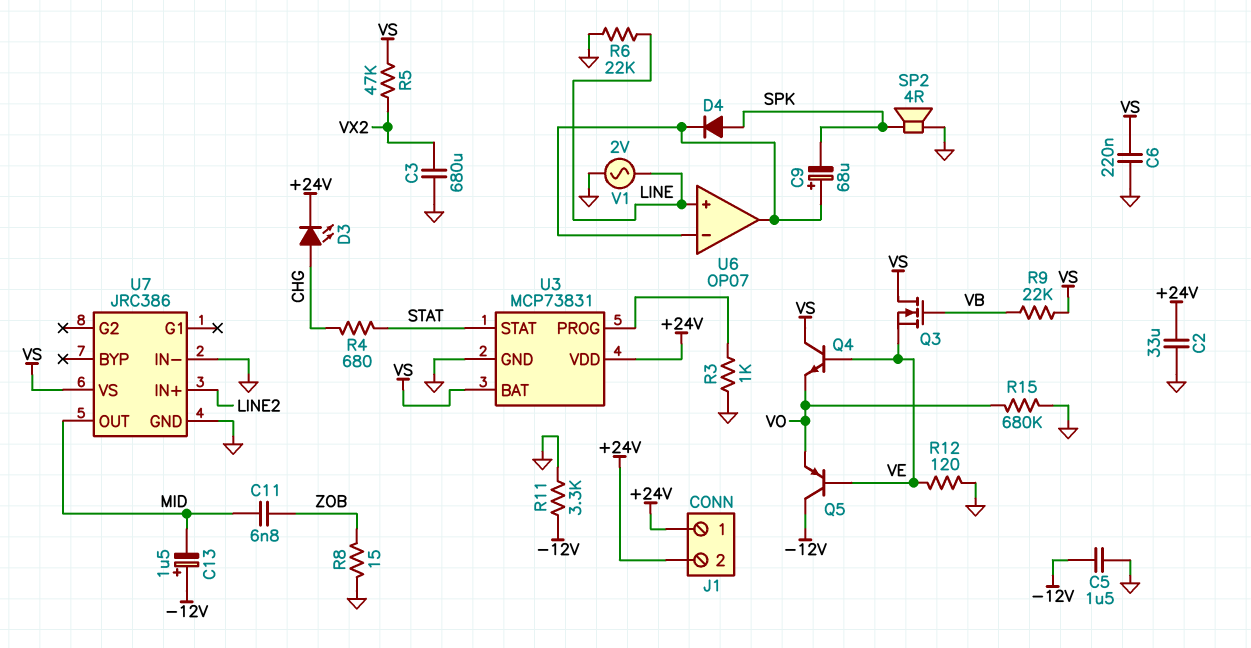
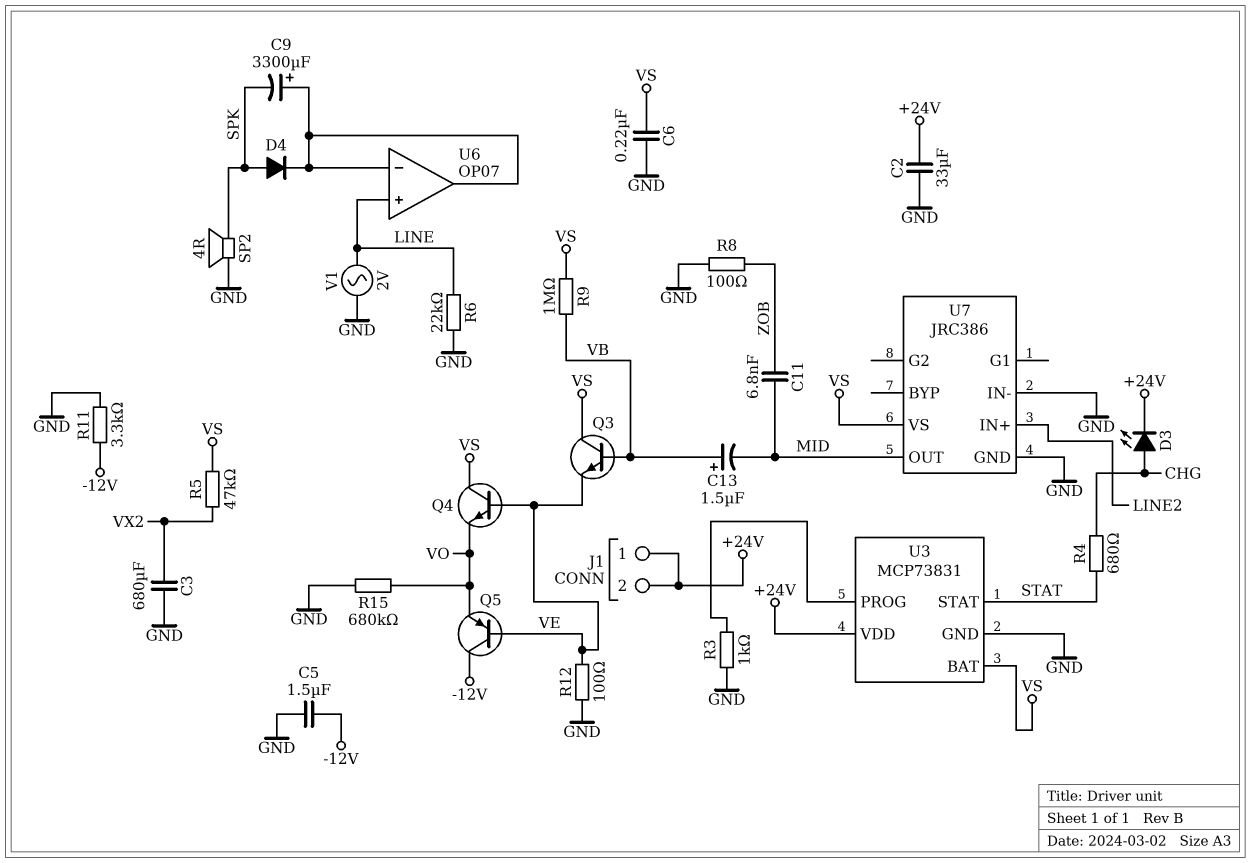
C9: 68uF (plus U6/in-, minus SPK) -> 3300uF (plus U6/in-, minus SPK)
C13: 1.5uF (plus -12V, minus MID) -> 1.5uF (plus VB, minus MID)
Q3: NMOS (G VB, D VS, S VE) -> NPN (B VB, C VS, E VE)
R8: 15 (GND, ZOB) -> 100 (GND, ZOB)
R9: 22k (VB, VS) -> 1M (VB, VS)
R12: 120 (GND, VE) -> 100 (GND, VE)

